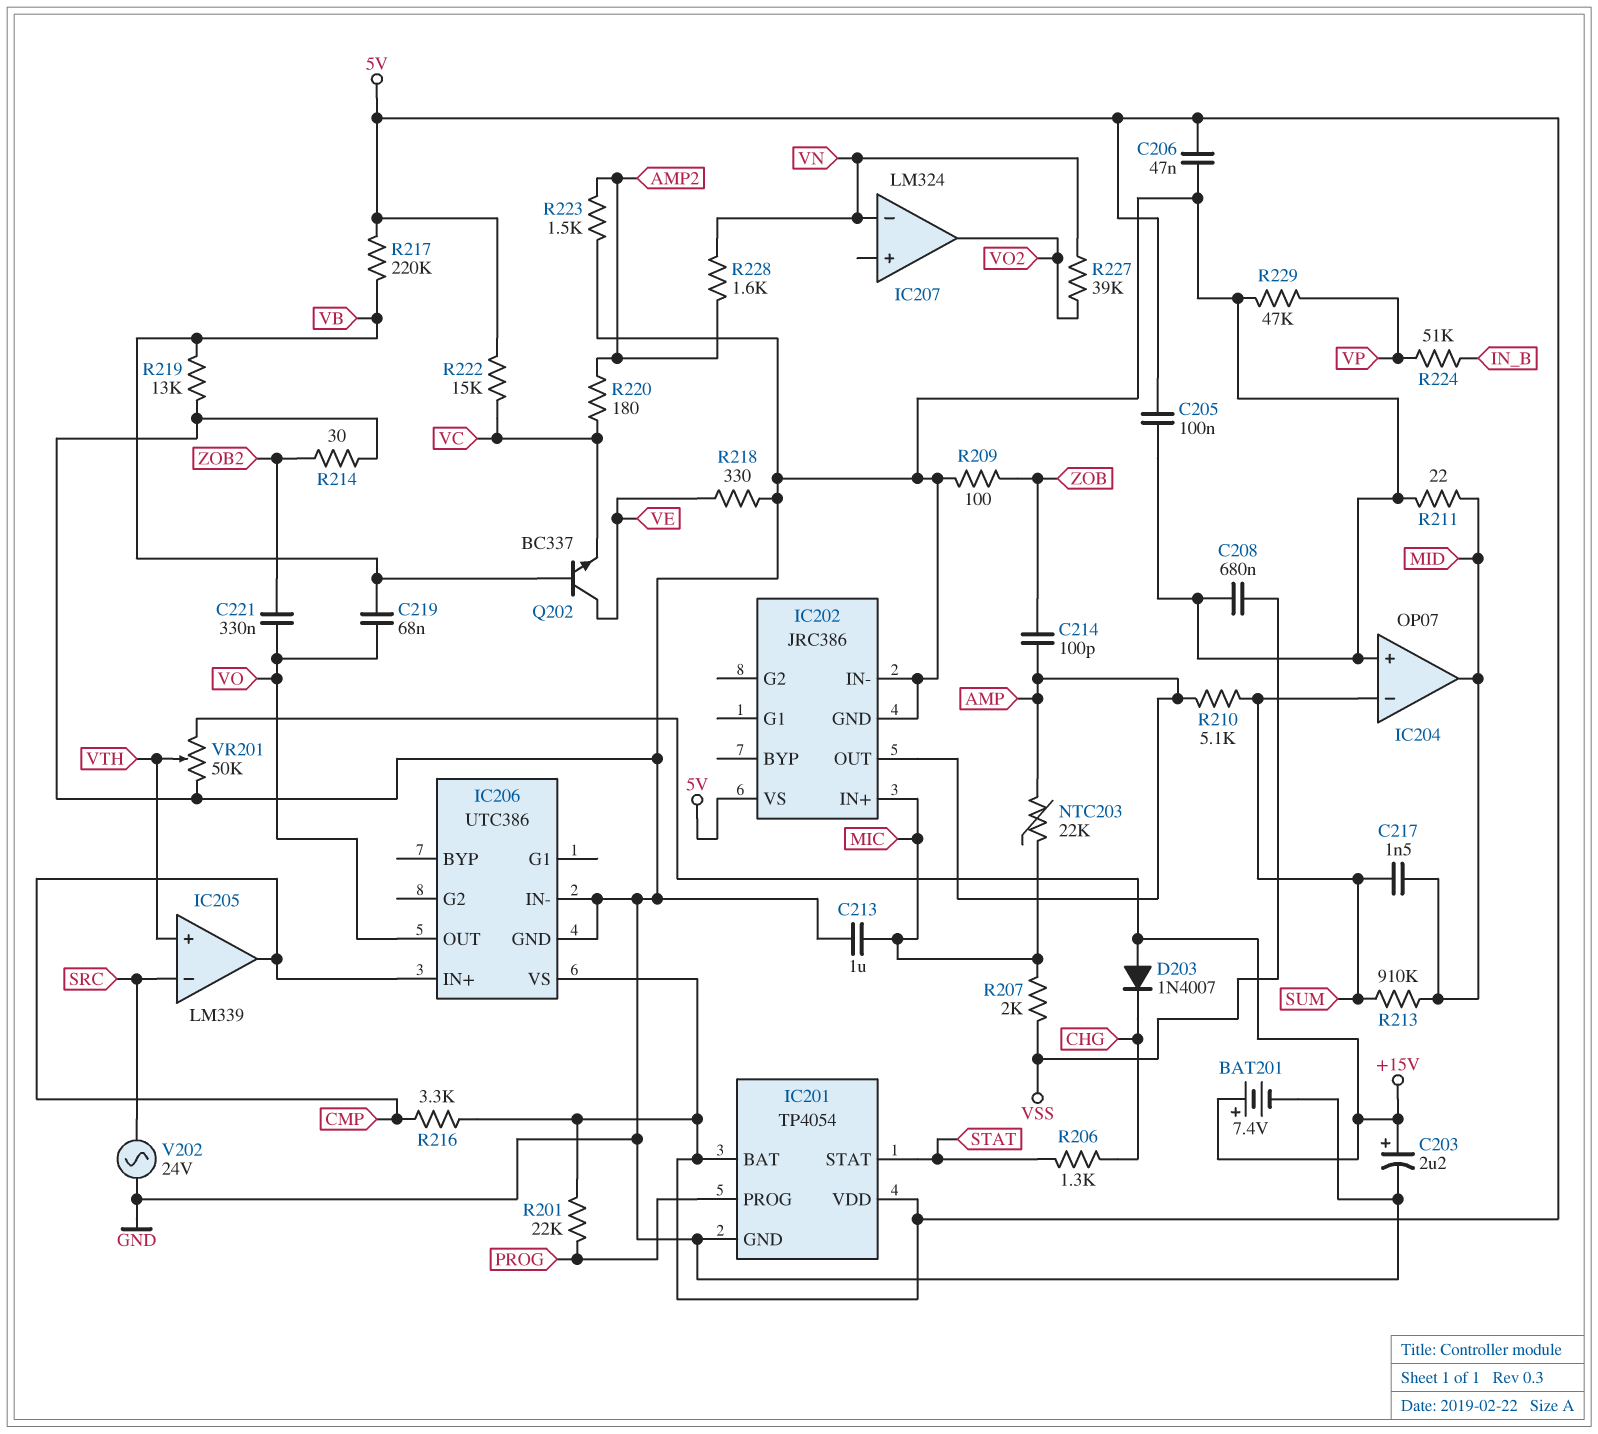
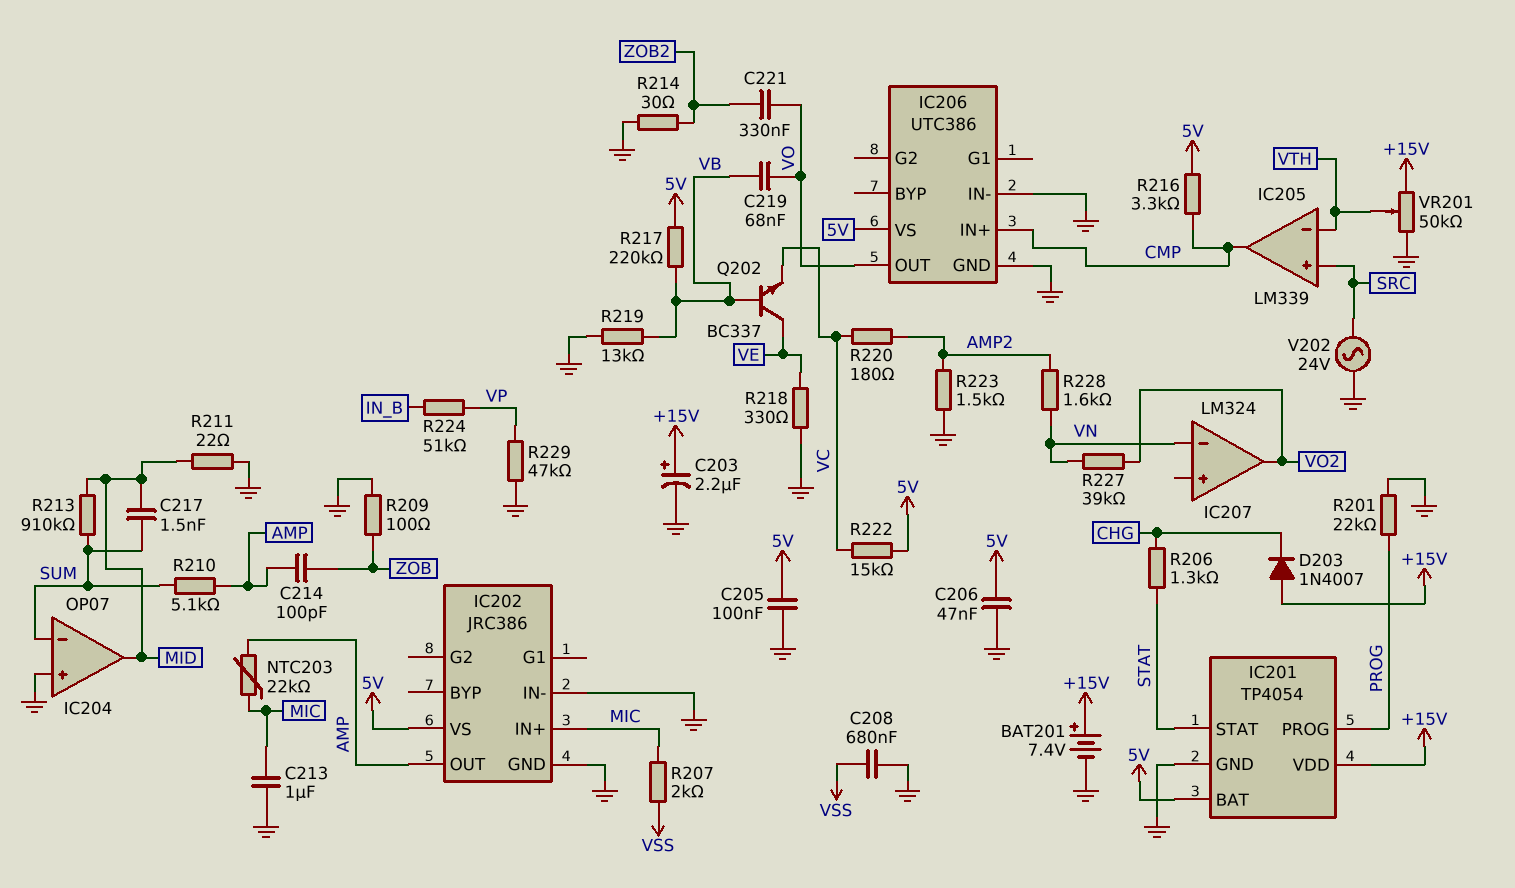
IC201 pin VDD: 5V -> +15V
IC205 pin in+: VTH -> SRC
IC205 pin in-: SRC -> VTH
R201: 22k (5V, PROG) -> 22k (GND, PROG)

